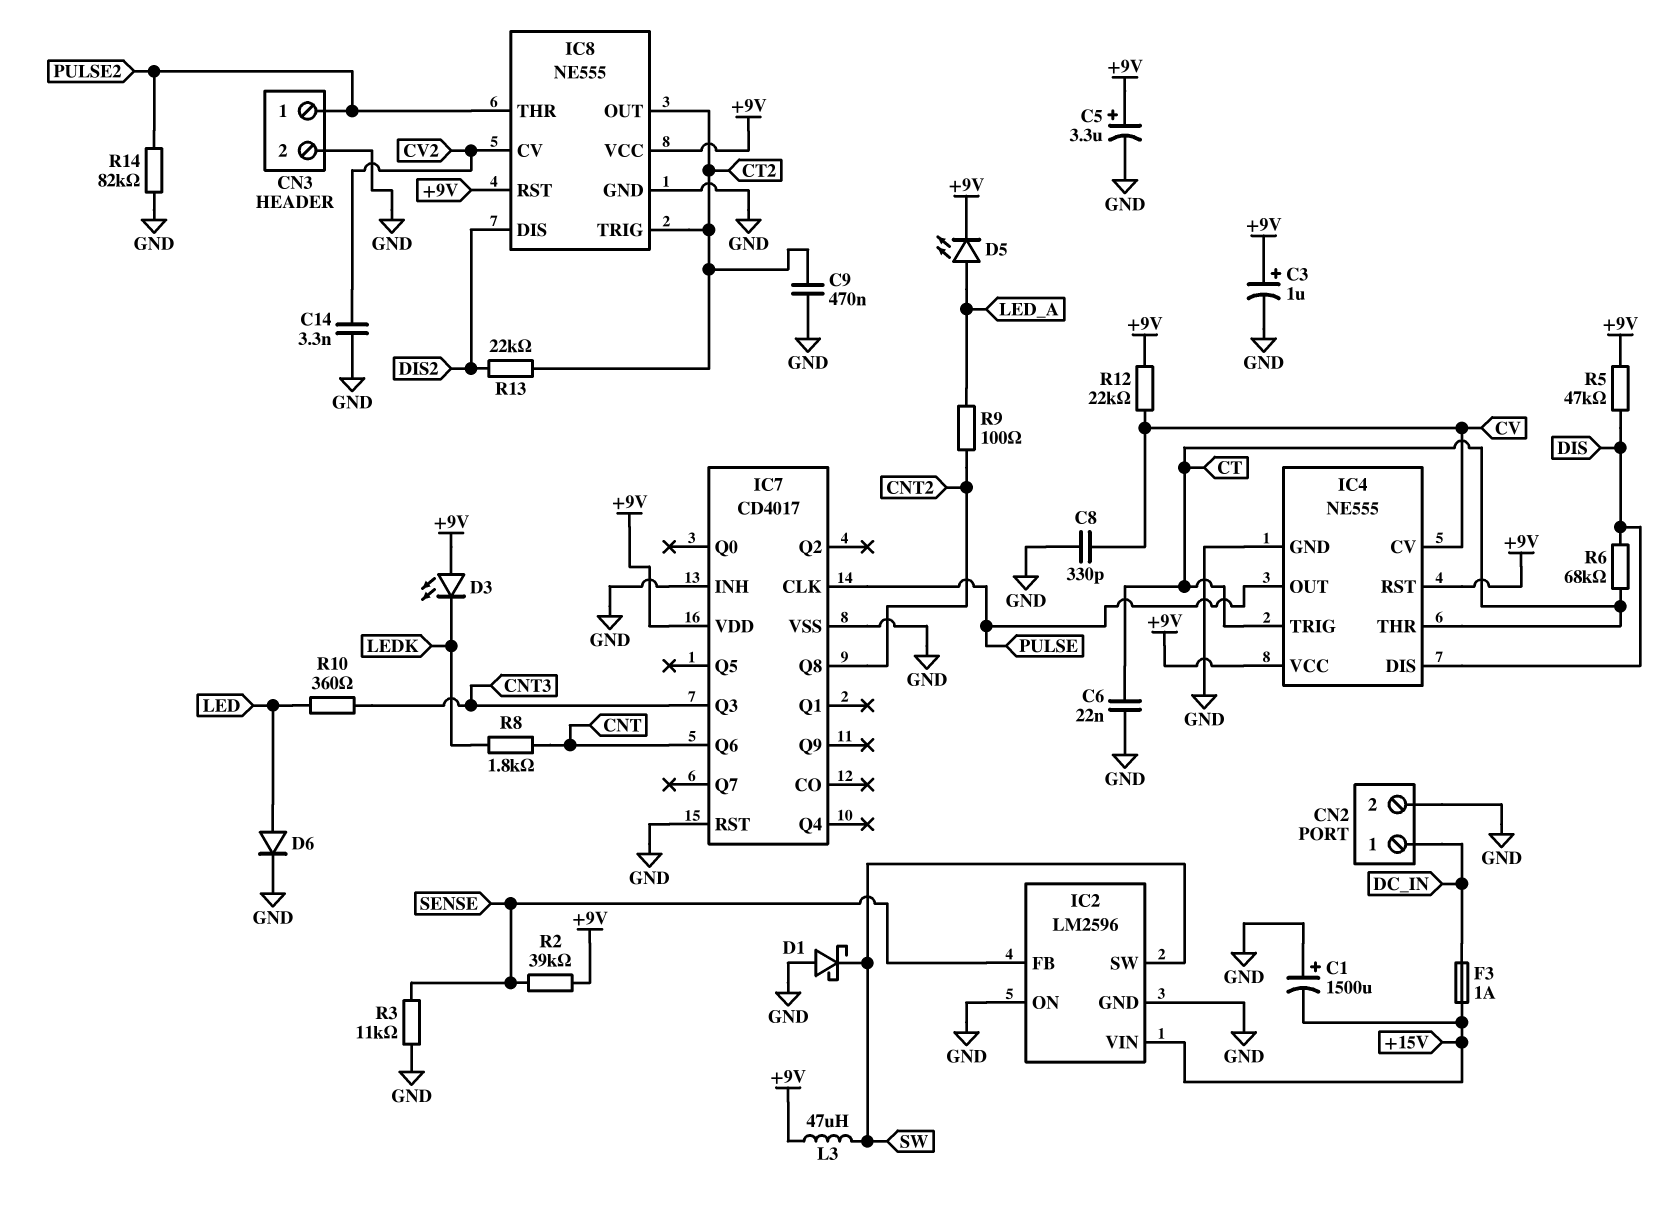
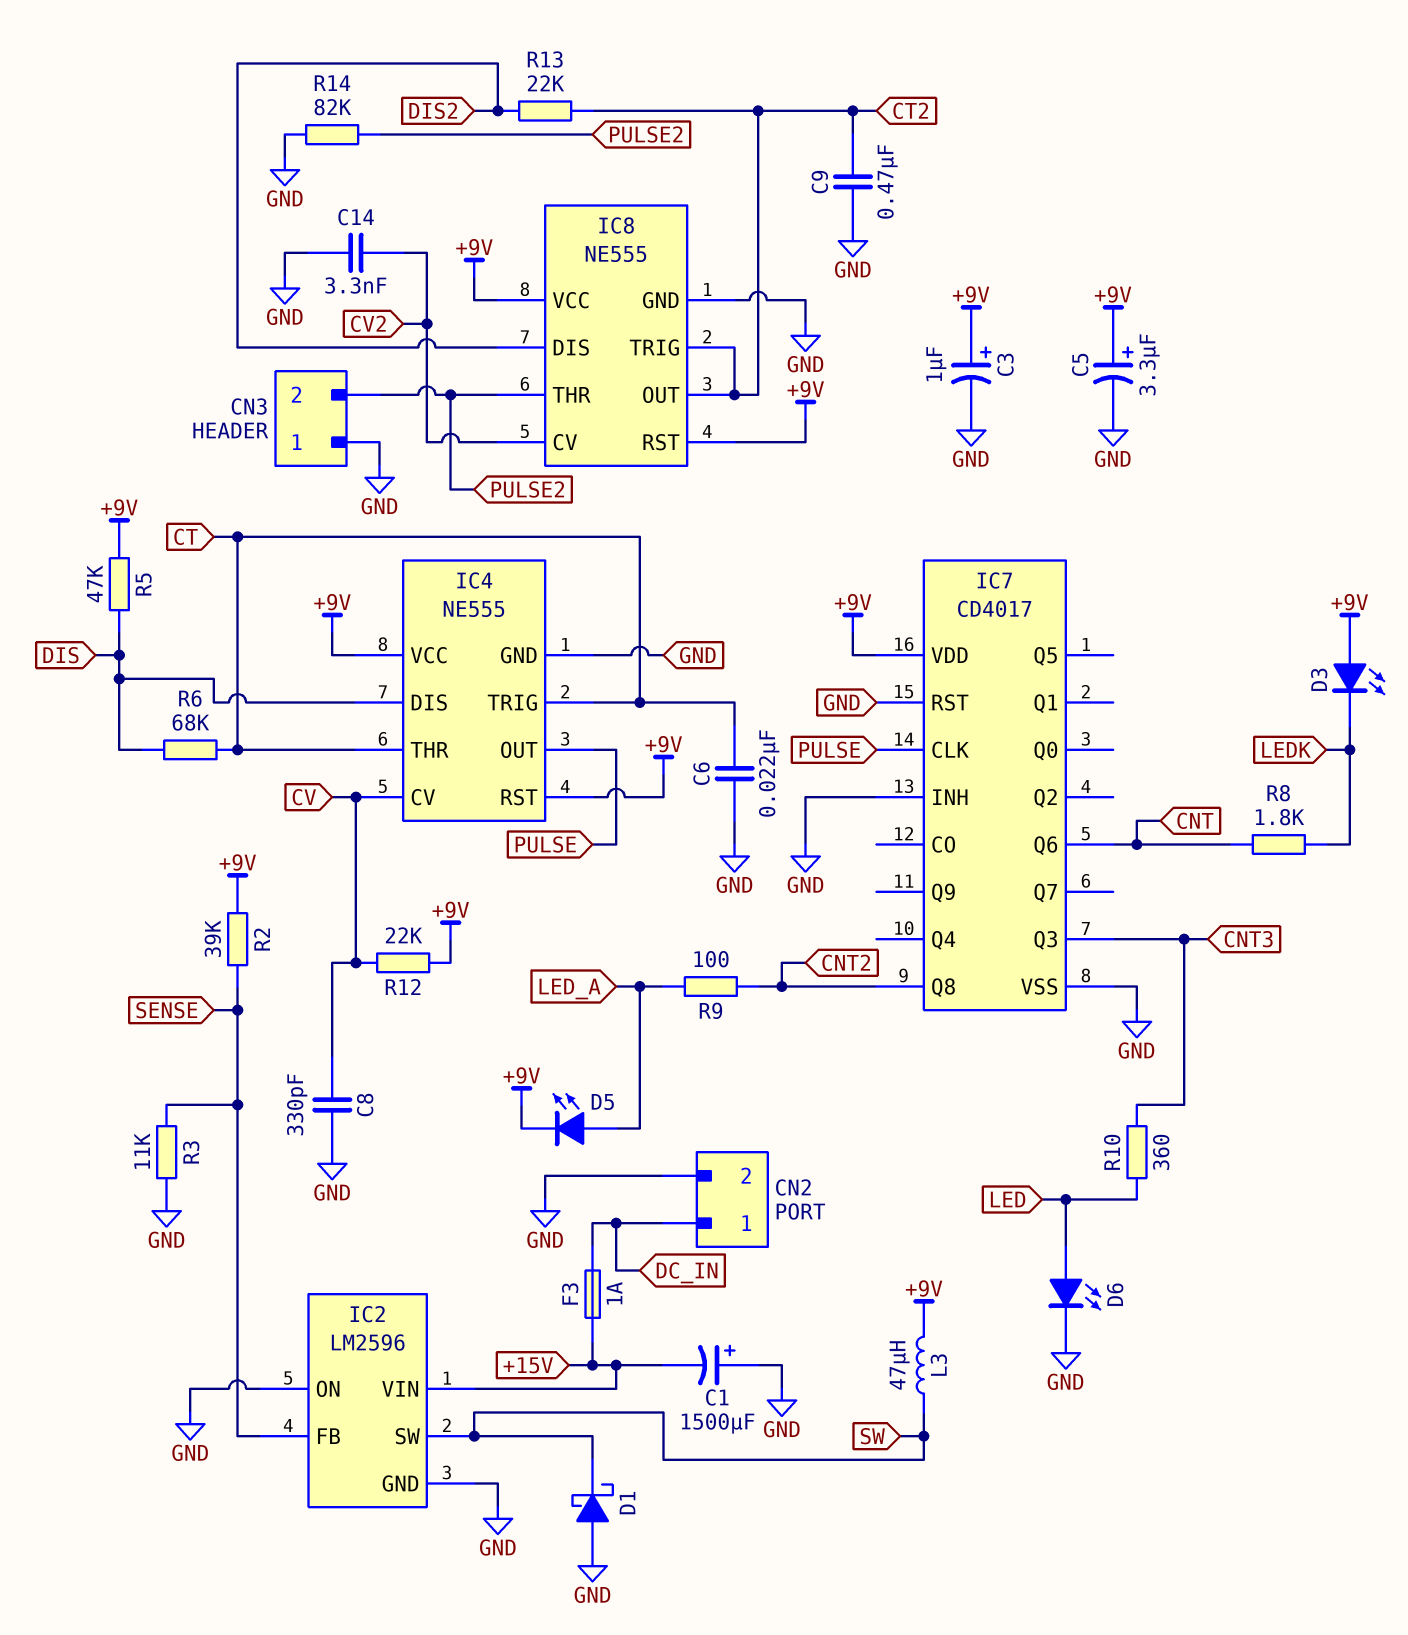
CN3 pin 1: PULSE2 -> GND
CN3 pin 2: GND -> PULSE2
D6: diode (A LED, K GND) -> LED (A LED, K GND)

